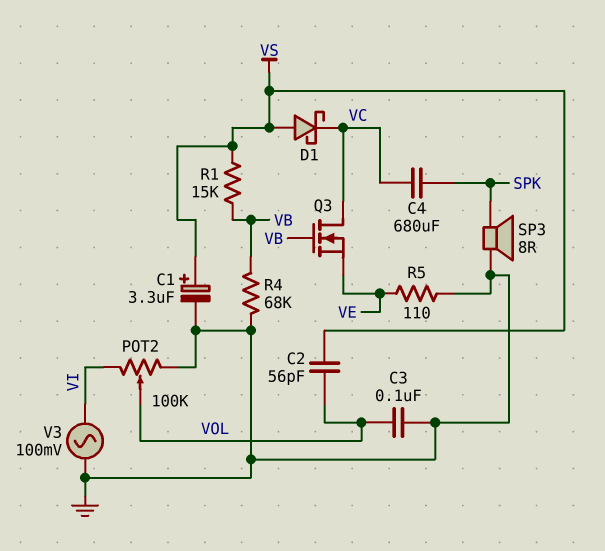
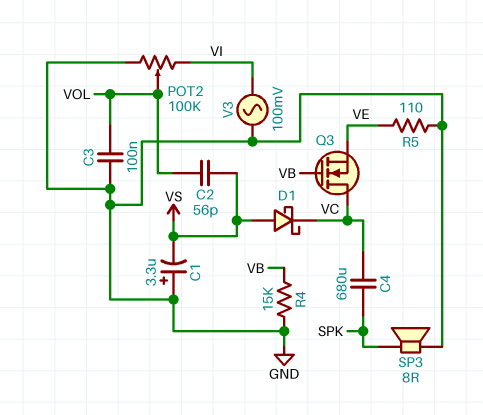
C1: 3.3uF (plus VS, minus GND) -> 3.3uF (plus GND, minus VS)
R1: 15k (VB, VS) -> none
R4: 68k (GND, VB) -> 15k (GND, VB)

